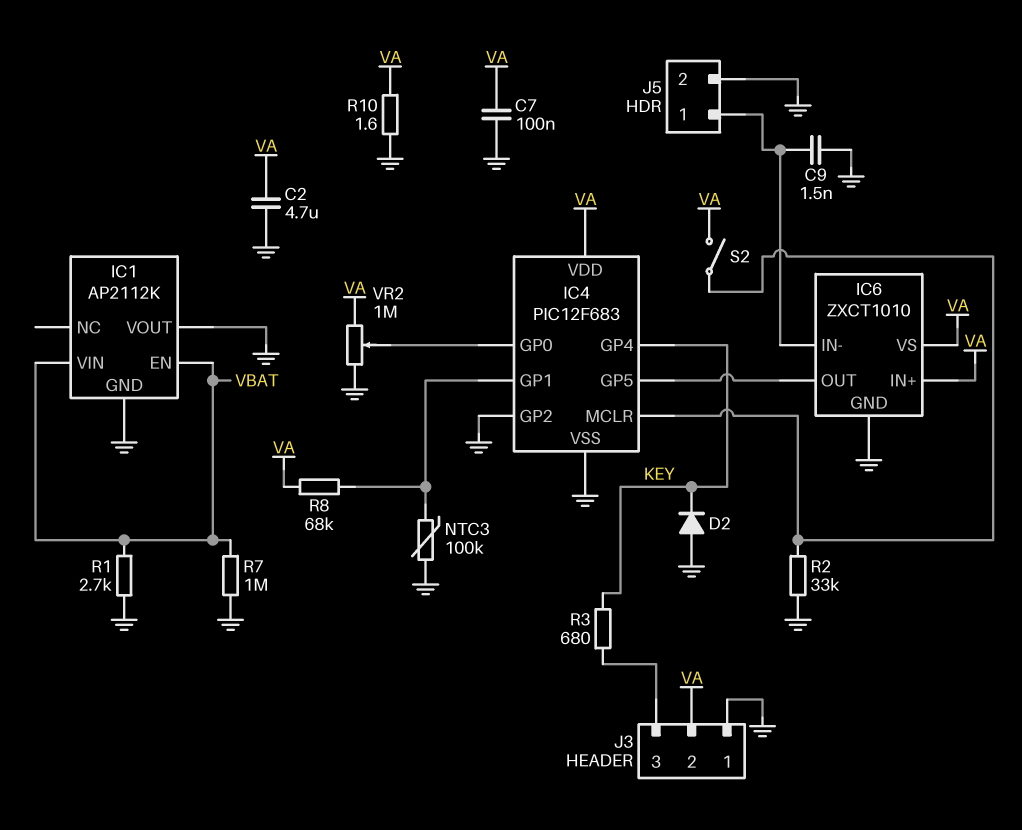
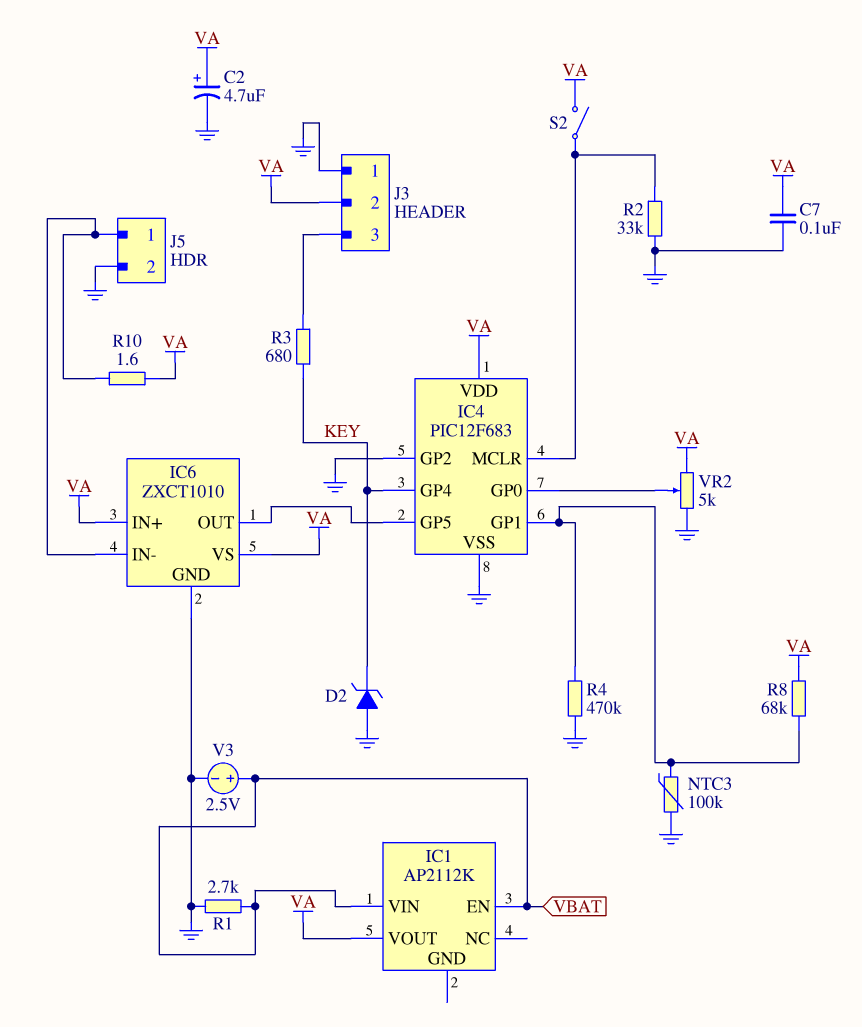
C2: 4.7uF (GND, VA) -> 4.7uF (plus VA, minus GND)
C9: 1.5nF (GND, IC6/IN-) -> none
D2: diode (A GND, K KEY) -> zener (A GND, K KEY)
IC1 pin GND: GND -> none
IC1 pin VOUT: GND -> VA
R4: none -> 470k (GND, IC4/GP1)
R7: 1M (GND, VBAT) -> none
R10: 1.6 (GND, VA) -> 1.6 (IC6/IN-, VA)
V3: none -> 2.5V (plus VBAT, minus GND)
VR2: 1M (GND, VA, wiper IC4/GP0) -> 5k (GND, VA, wiper IC4/GP0)

